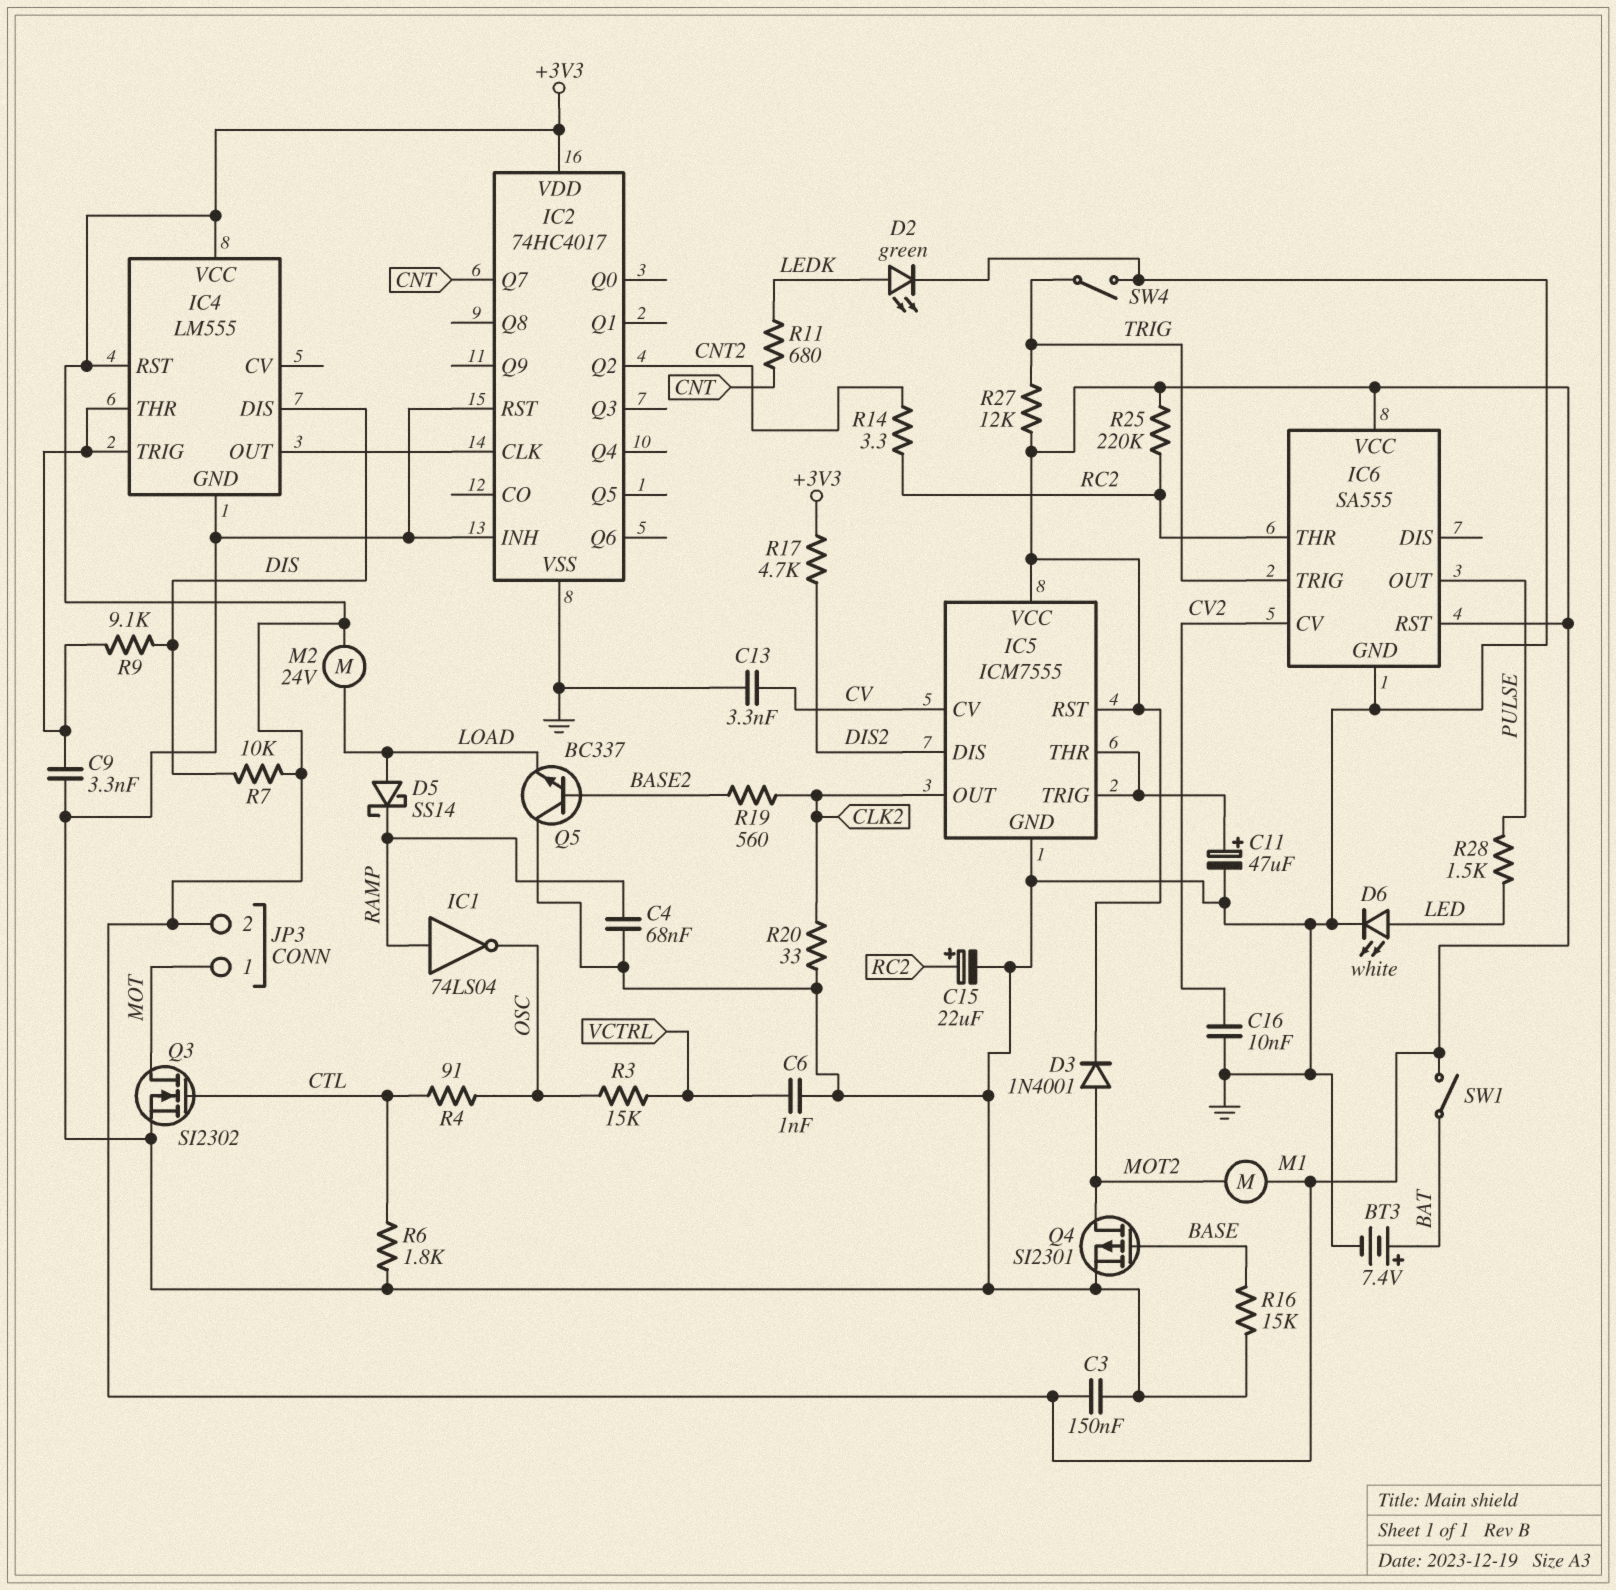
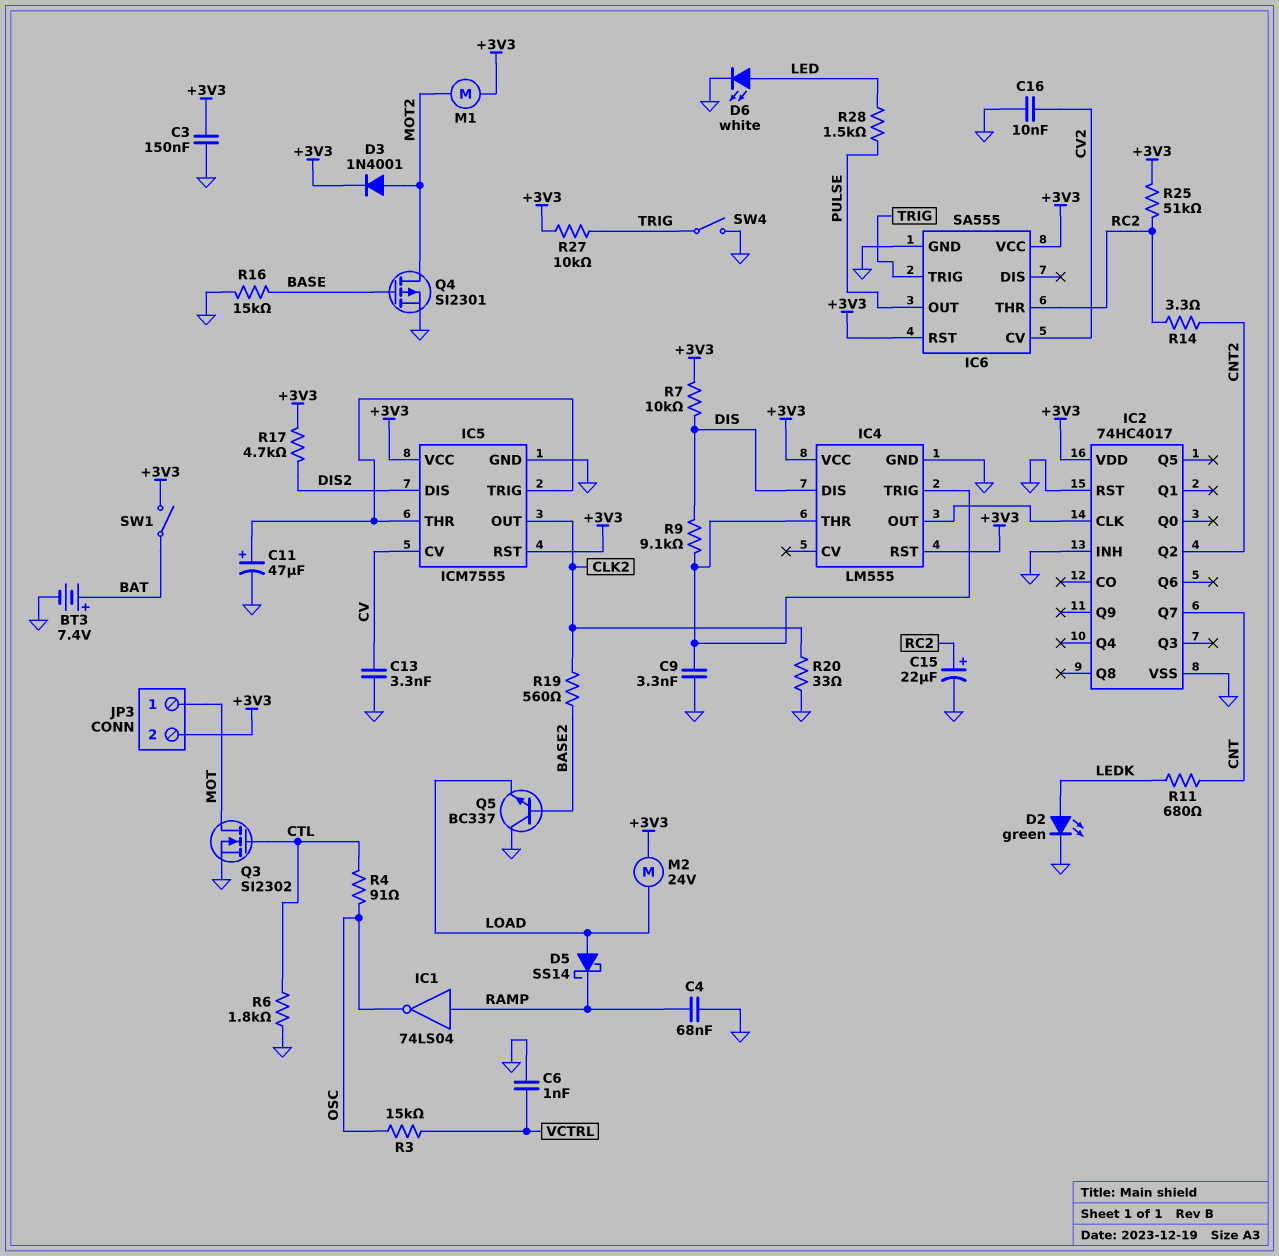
R25: 220k (+3V3, RC2) -> 51k (+3V3, RC2)
R27: 12k (+3V3, TRIG) -> 10k (+3V3, TRIG)

